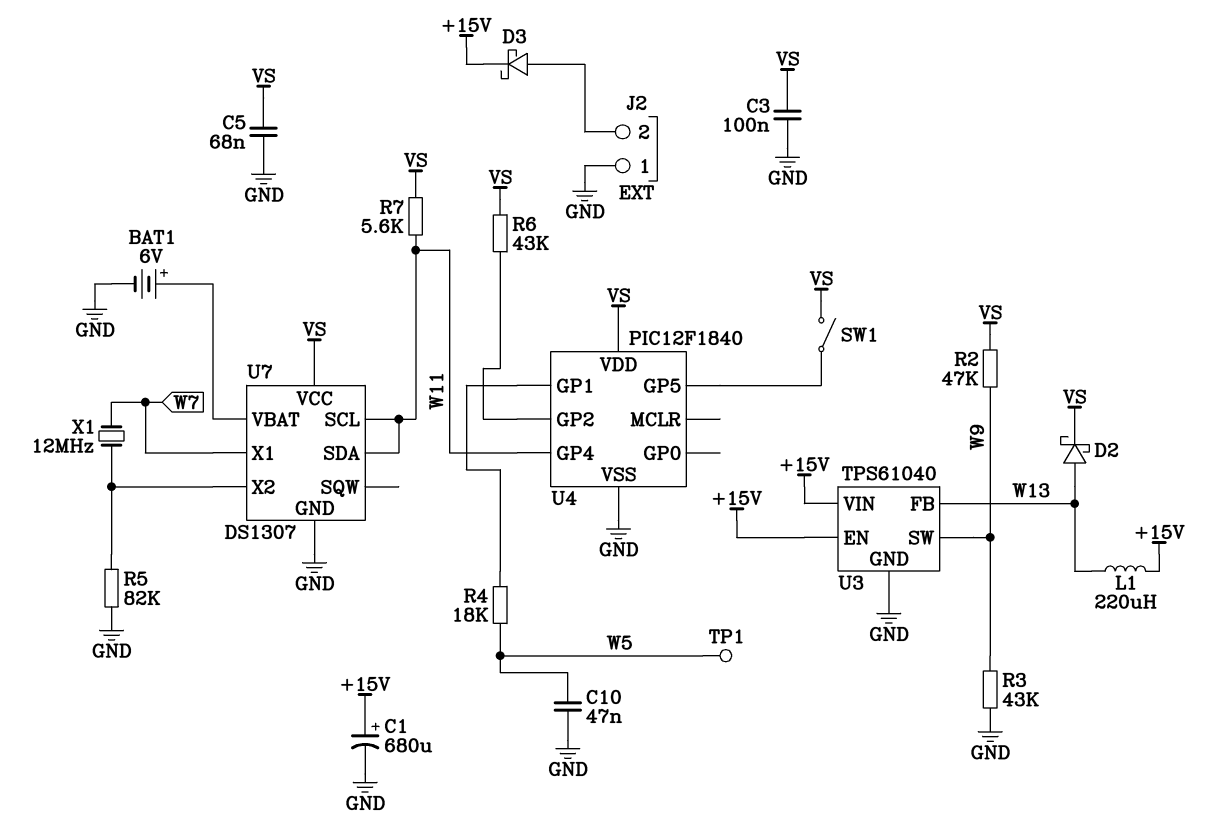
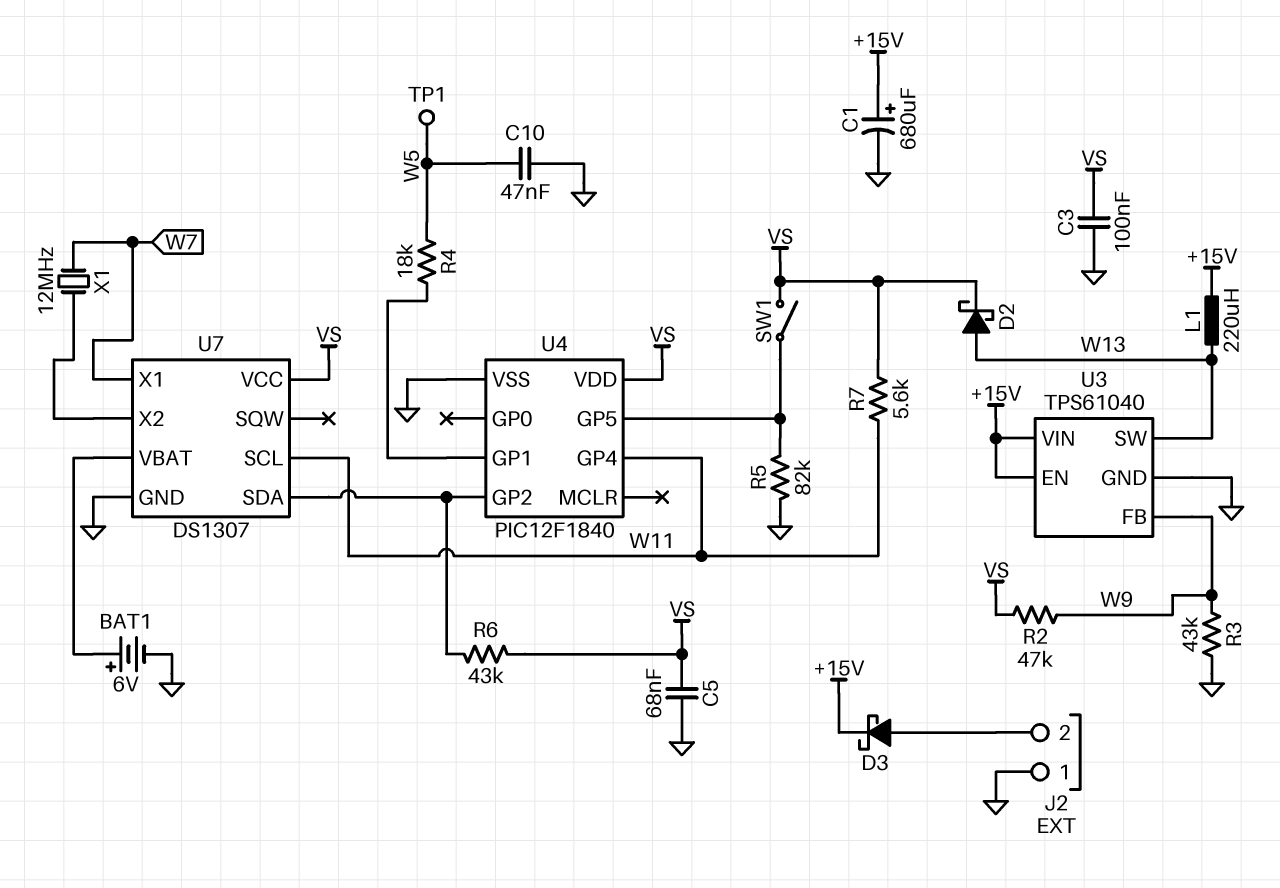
R5: 82k (GND, U7/X2) -> 82k (GND, U4/GP5)
U3 pin FB: W13 -> W9
U3 pin SW: W9 -> W13
U7 pin SDA: W11 -> U4/GP2

